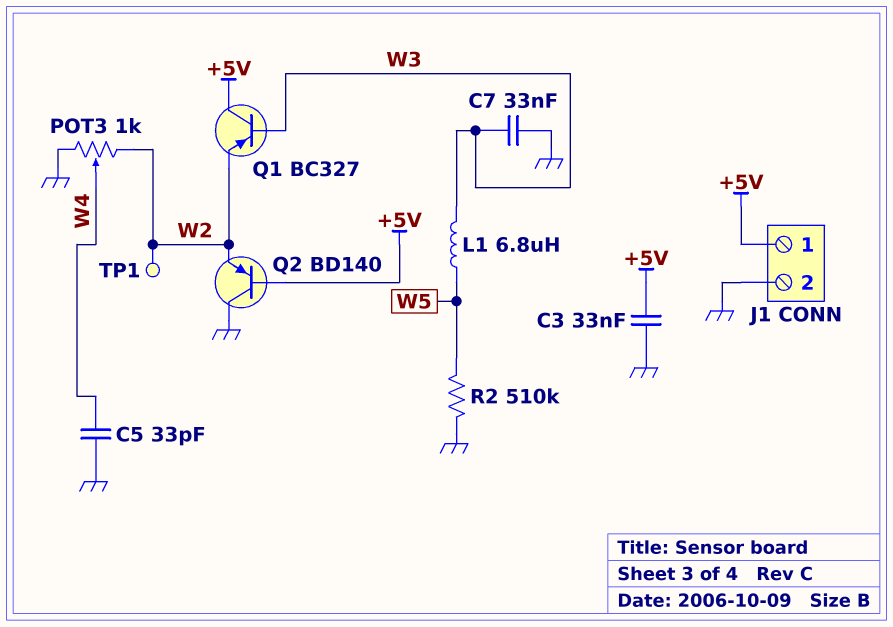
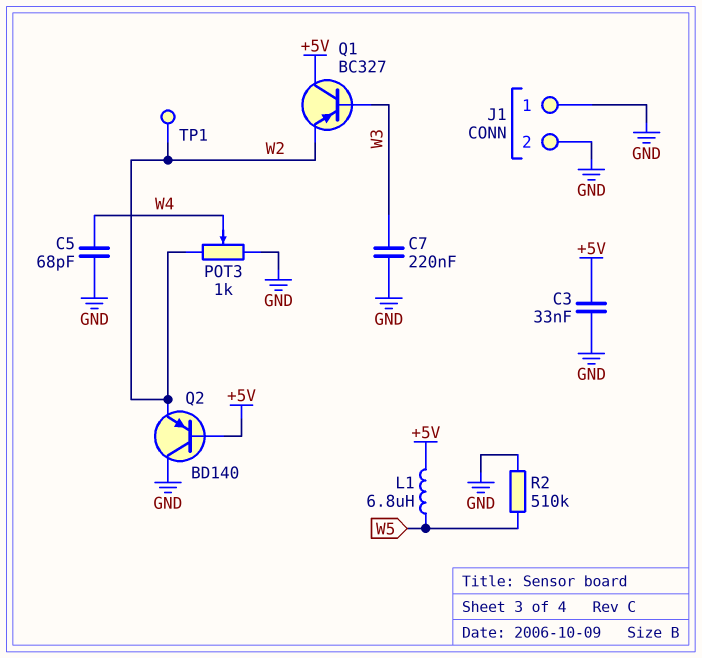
C5: 33pF (GND, W4) -> 68pF (GND, W4)
C7: 33nF (GND, W3) -> 220nF (GND, W3)
J1 pin 1: +5V -> GND
L1: 6.8uH (W3, W5) -> 6.8uH (+5V, W5)

